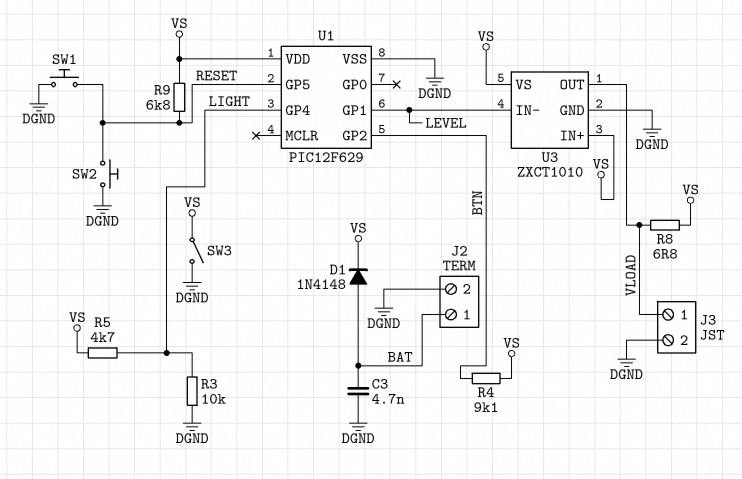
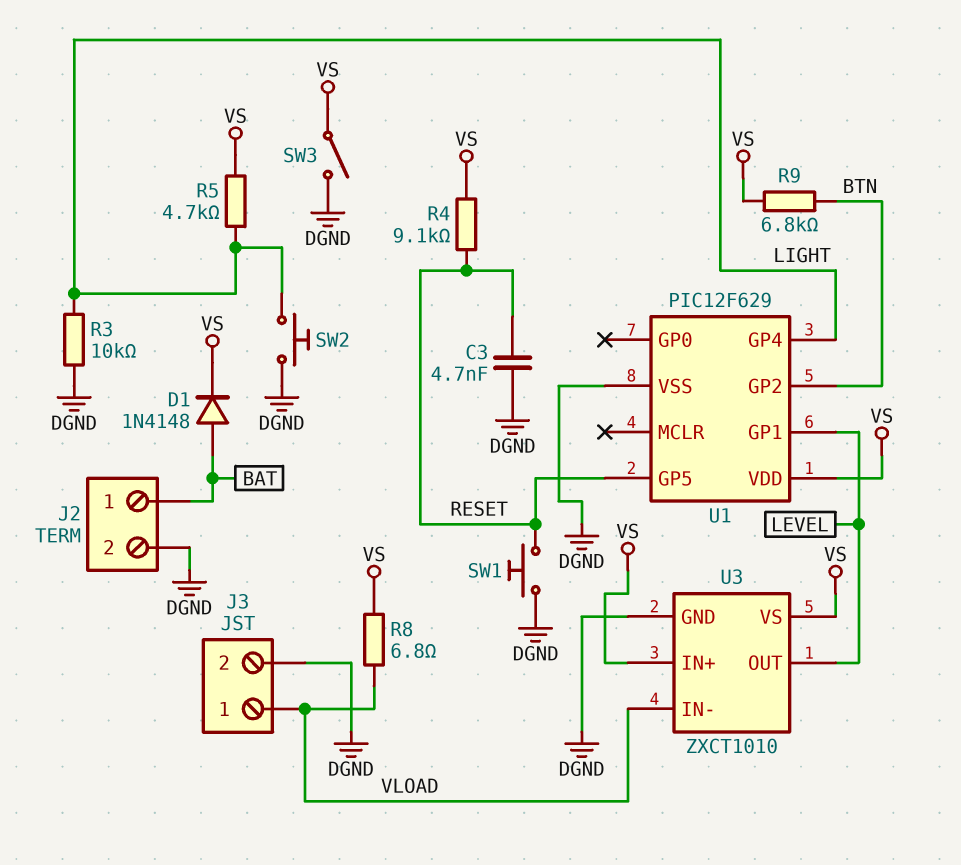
C3: 4.7nF (BAT, DGND) -> 4.7nF (DGND, RESET)
R4: 9.1k (BTN, VS) -> 9.1k (RESET, VS)
R9: 6.8k (RESET, VS) -> 6.8k (BTN, VS)
SW2: button (DGND, RESET) -> button (DGND, LIGHT)
U3 pin IN-: LEVEL -> VLOAD
U3 pin OUT: VLOAD -> LEVEL

